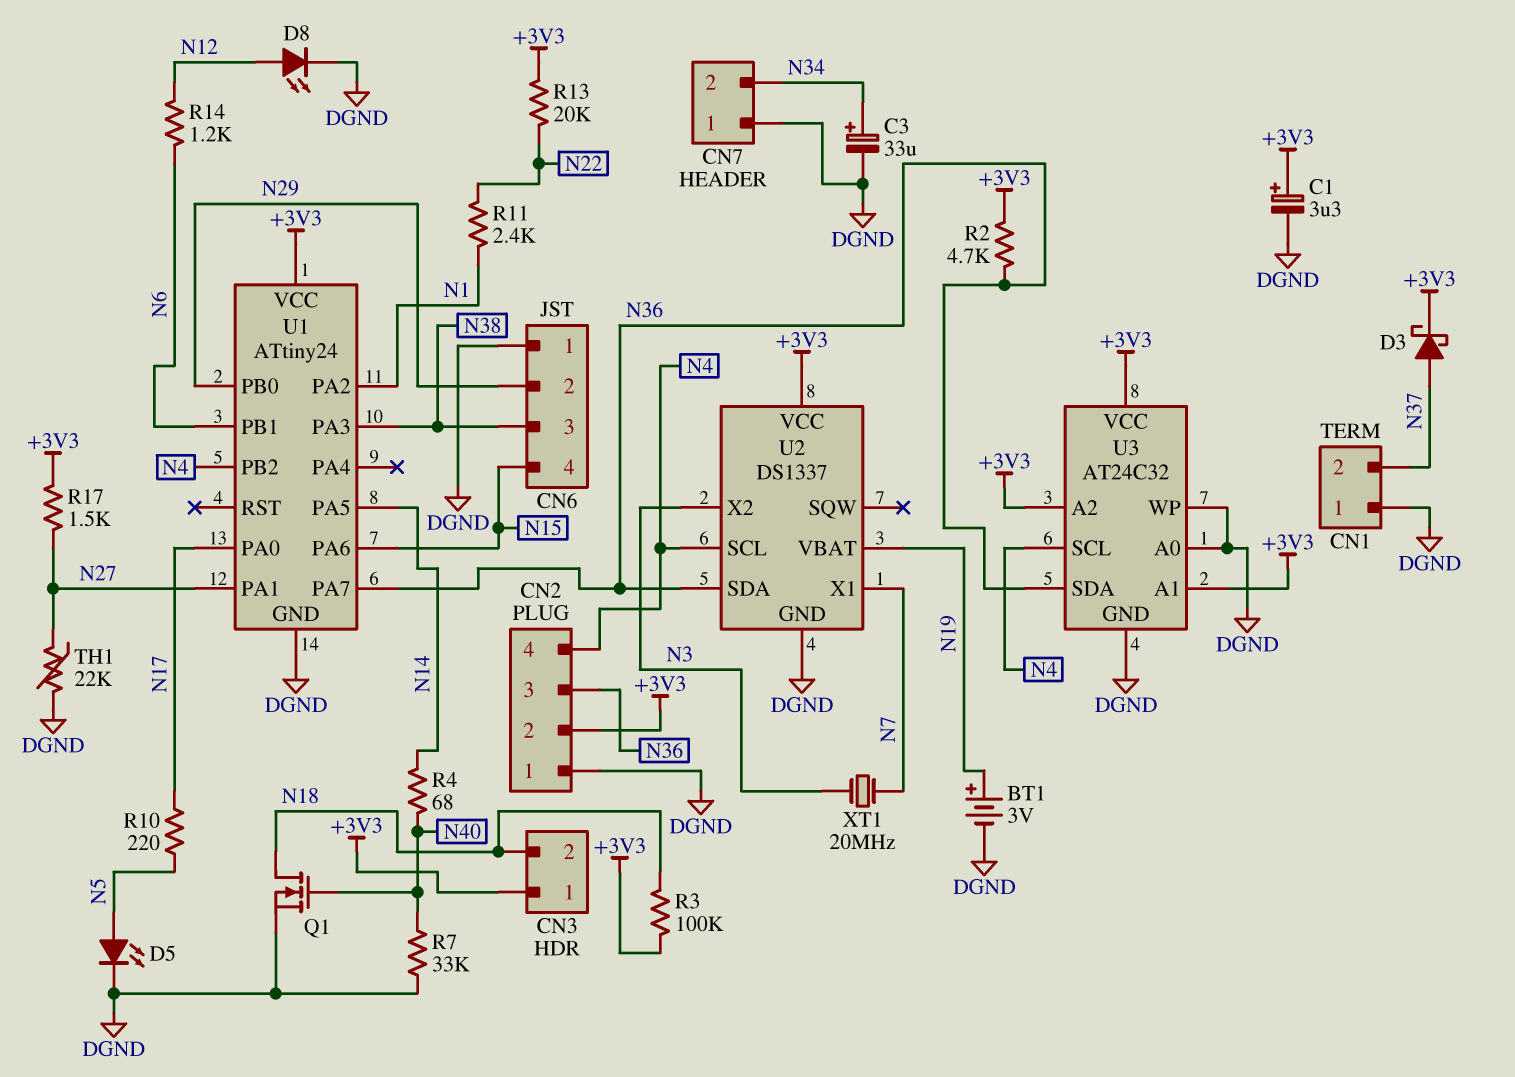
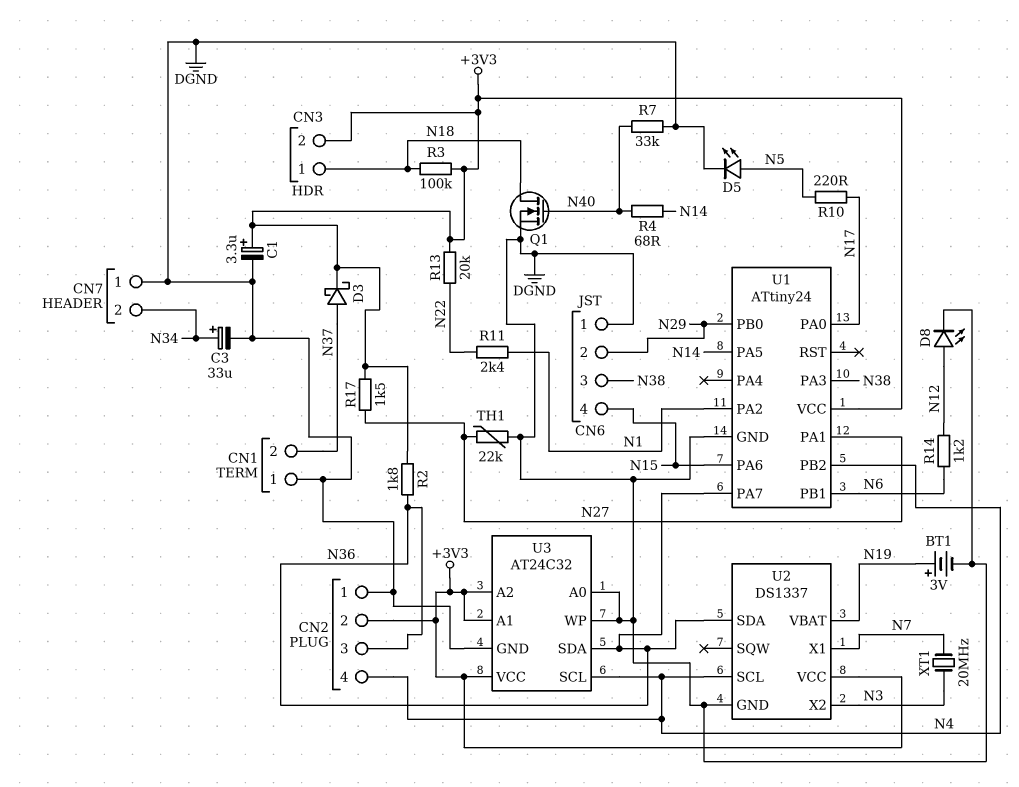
CN3 pin 1: +3V3 -> N18
CN3 pin 2: N18 -> +3V3
R2: 4.7k (+3V3, N36) -> 1.8k (+3V3, N36)

